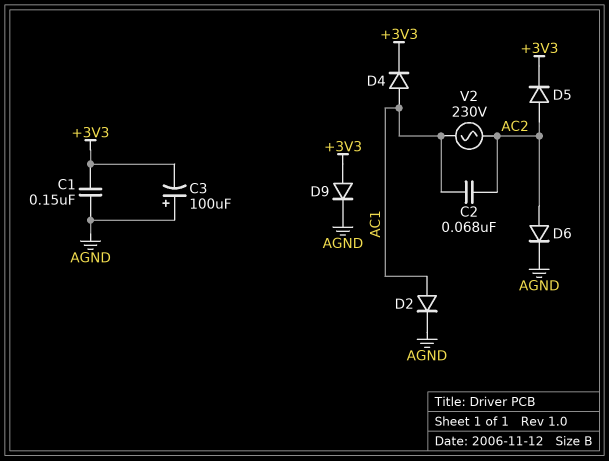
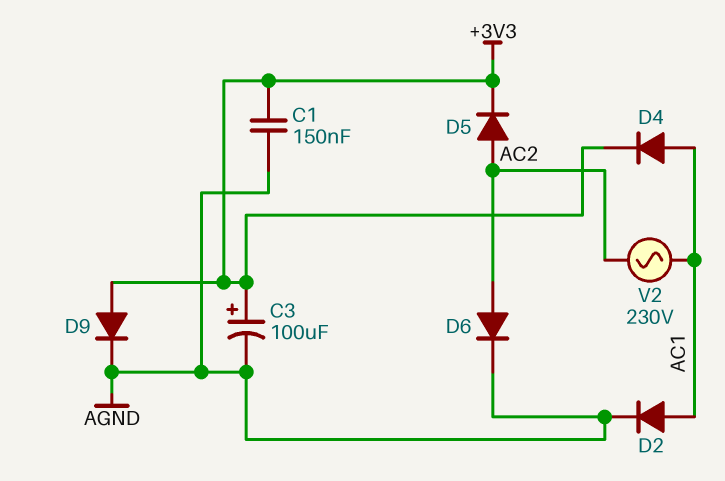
C2: 68nF (AC1, AC2) -> none
C3: 100uF (plus AGND, minus +3V3) -> 100uF (plus +3V3, minus AGND)

